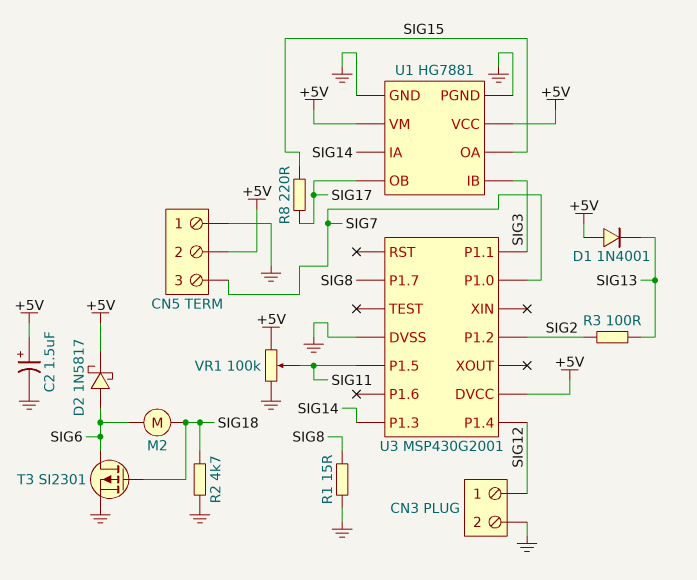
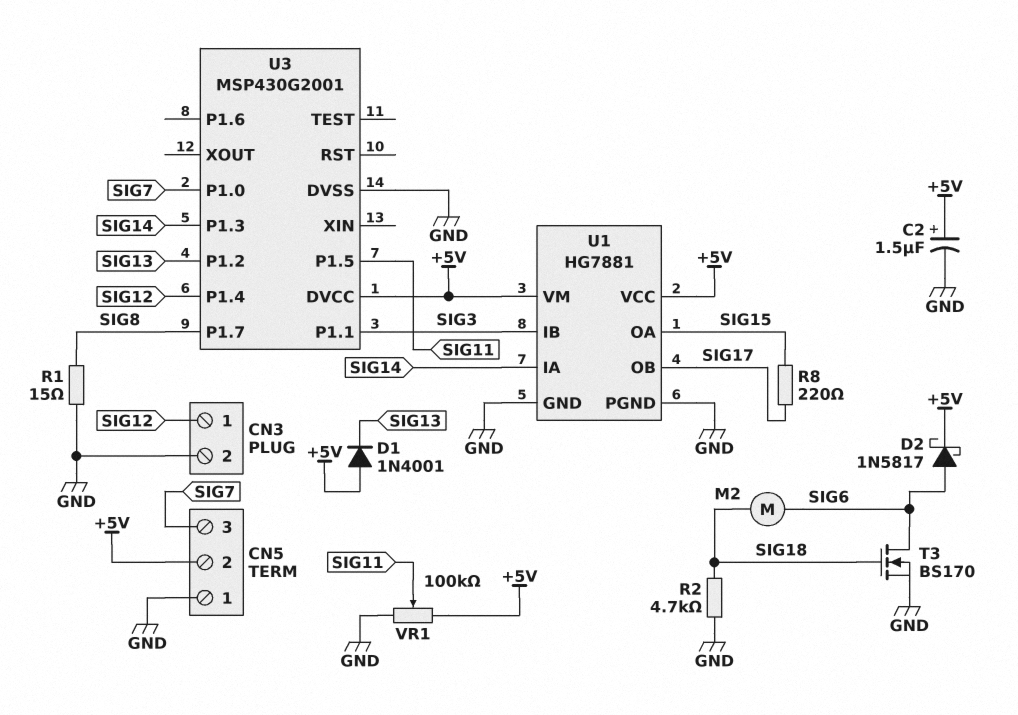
R3: 100 (SIG2, SIG13) -> none
T3: PMOS SI2301 (G SIG18, D SIG6, S GND) -> NMOS BS170 (G SIG18, D SIG6, S GND)
U3 pin P1.2: SIG2 -> SIG13

